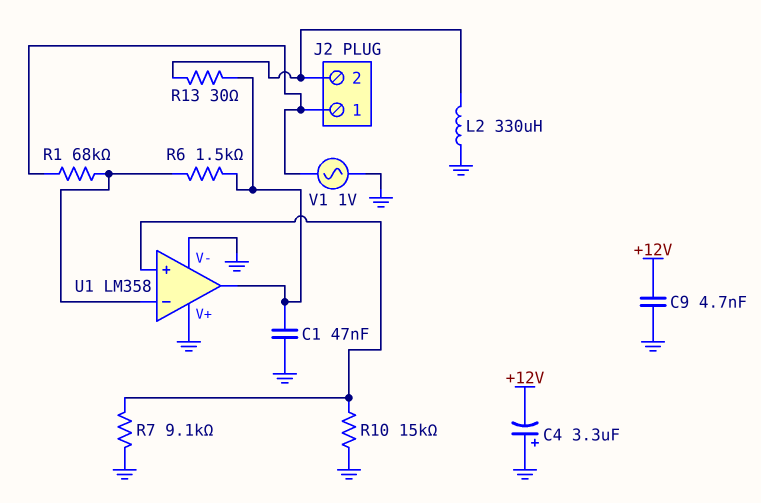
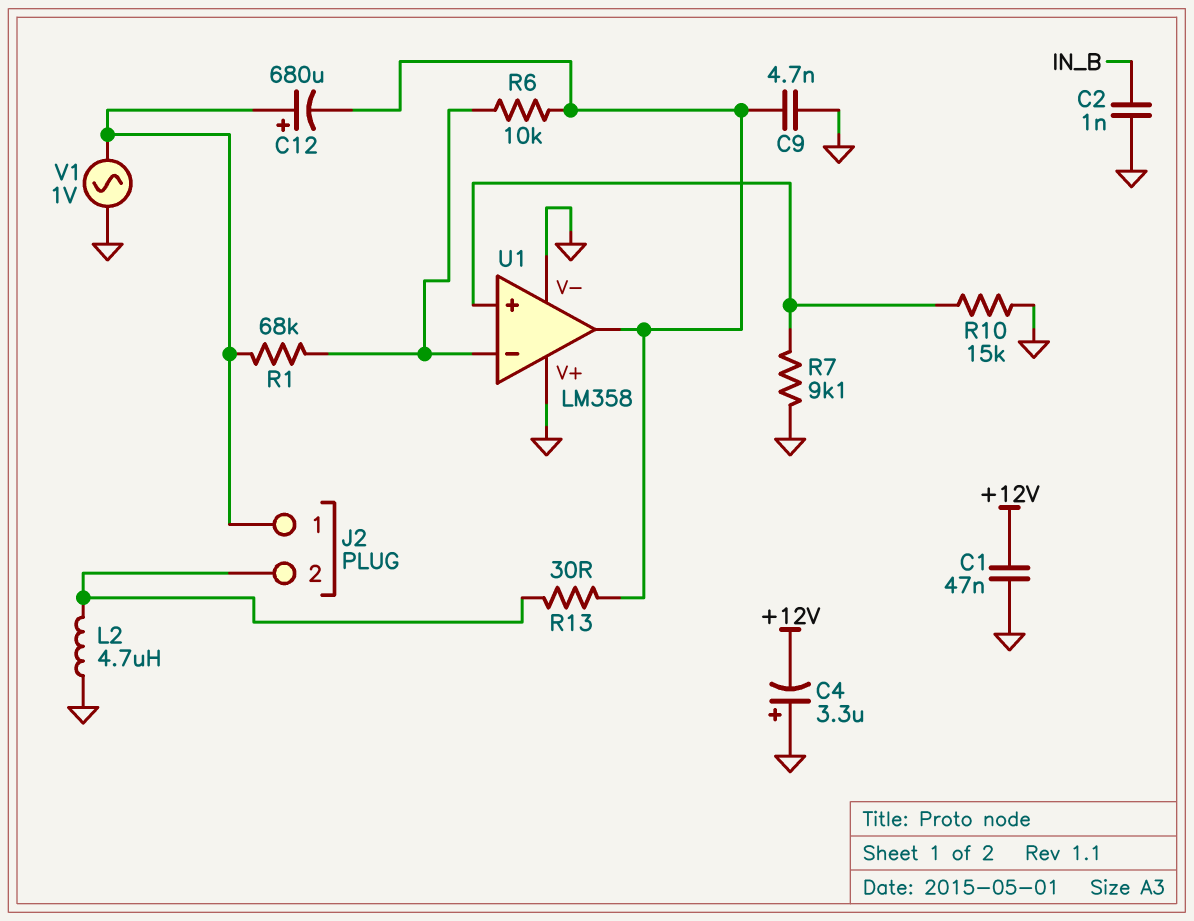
C1: 47nF (GND, U1/out) -> 47nF (+12V, GND)
C2: none -> 1nF (GND, IN_B)
C9: 4.7nF (+12V, GND) -> 4.7nF (GND, U1/out)
C12: none -> 680uF (plus J2/1, minus U1/out)
L2: 330uH (GND, J2/2) -> 4.7uH (GND, J2/2)
R6: 1.5k (U1/in-, U1/out) -> 10k (U1/in-, U1/out)

